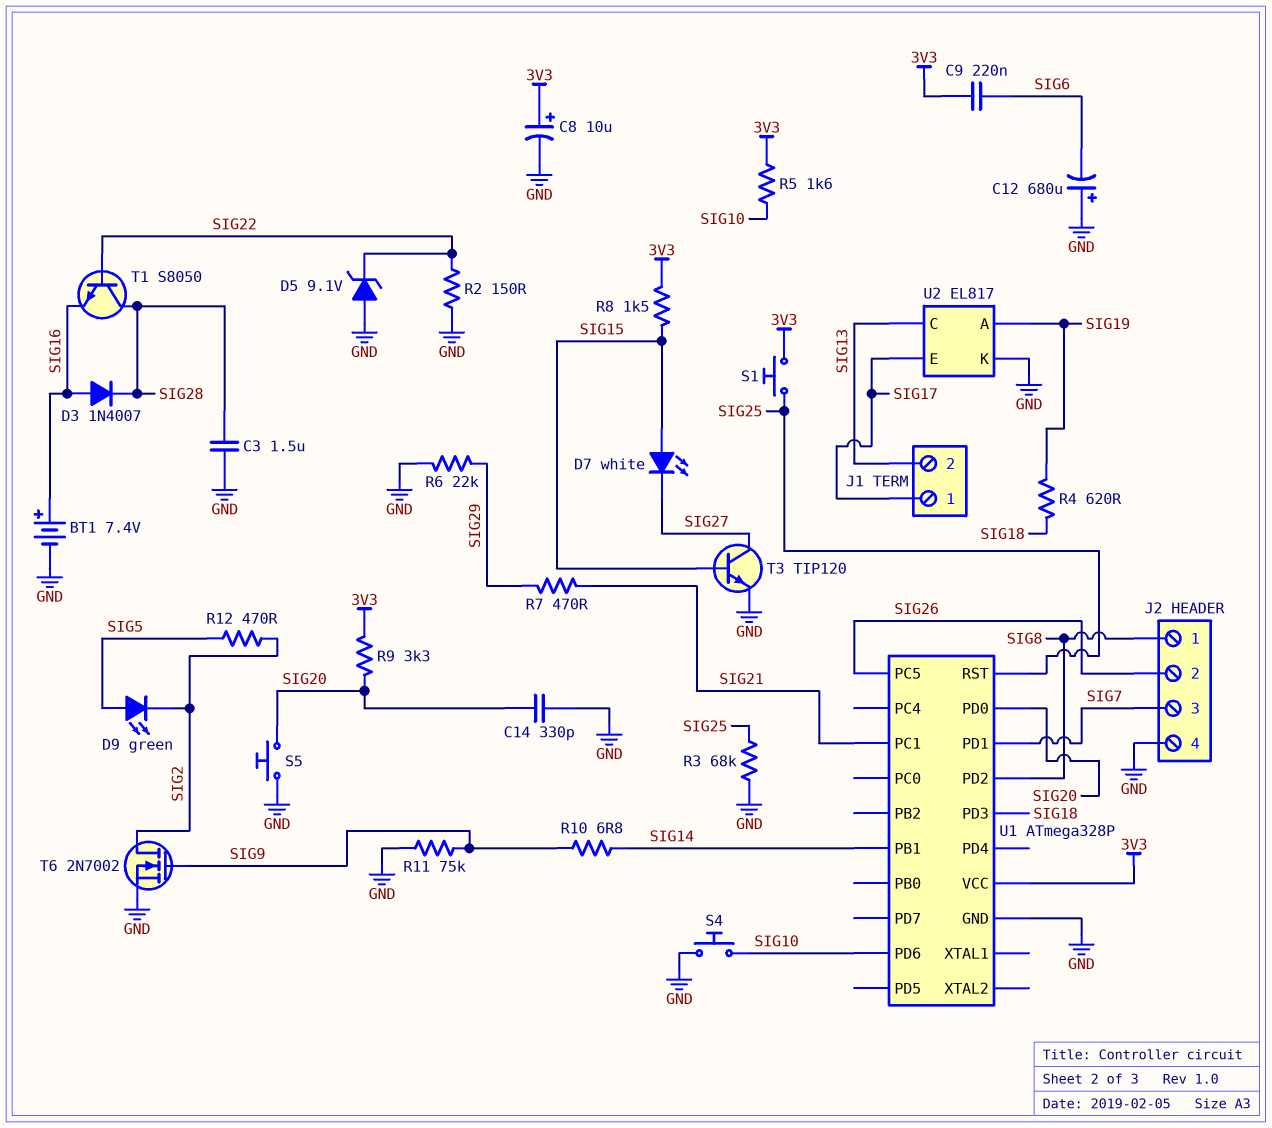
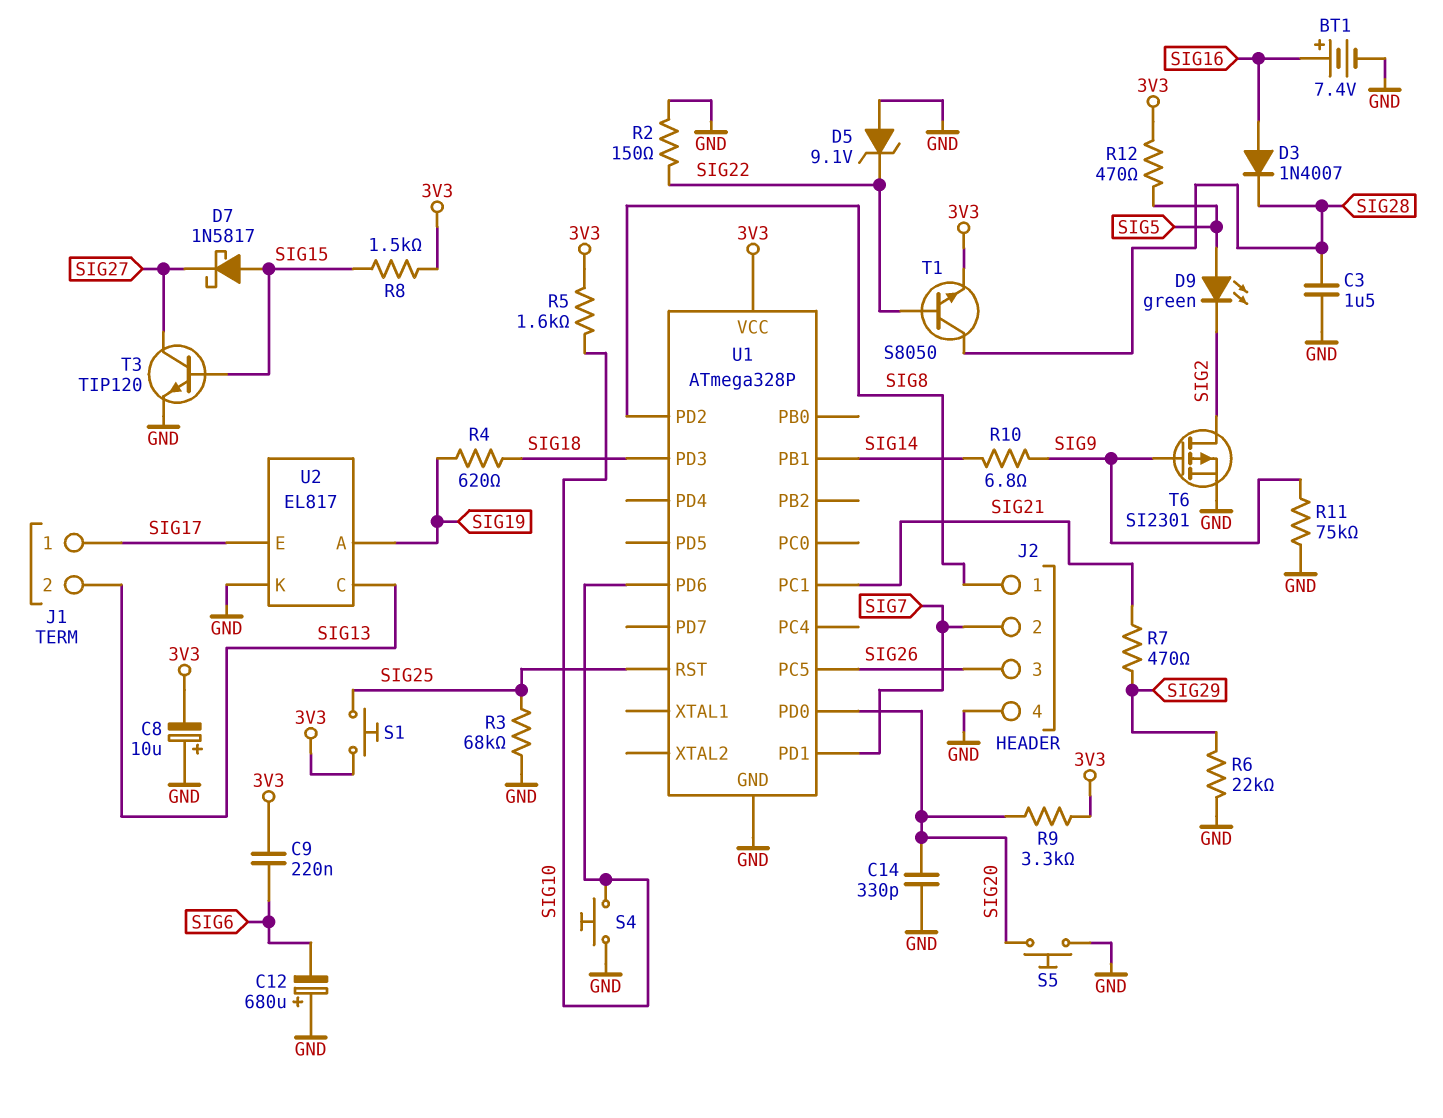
C8: 10uF (plus 3V3, minus GND) -> 10uF (plus GND, minus 3V3)
D7: LED white (A SIG15, K SIG27) -> schottky 1N5817 (A SIG15, K SIG27)
J2 pin 2: SIG26 -> SIG7
J2 pin 3: SIG7 -> SIG26
R12: 470 (SIG2, SIG5) -> 470 (3V3, SIG5)
T1: NPN S8050 (B SIG22, C SIG28, E SIG16) -> NPN S8050 (B SIG22, C SIG28, E 3V3)
T6: NMOS 2N7002 (G SIG9, D SIG2, S GND) -> PMOS SI2301 (G SIG9, D SIG2, S GND)

